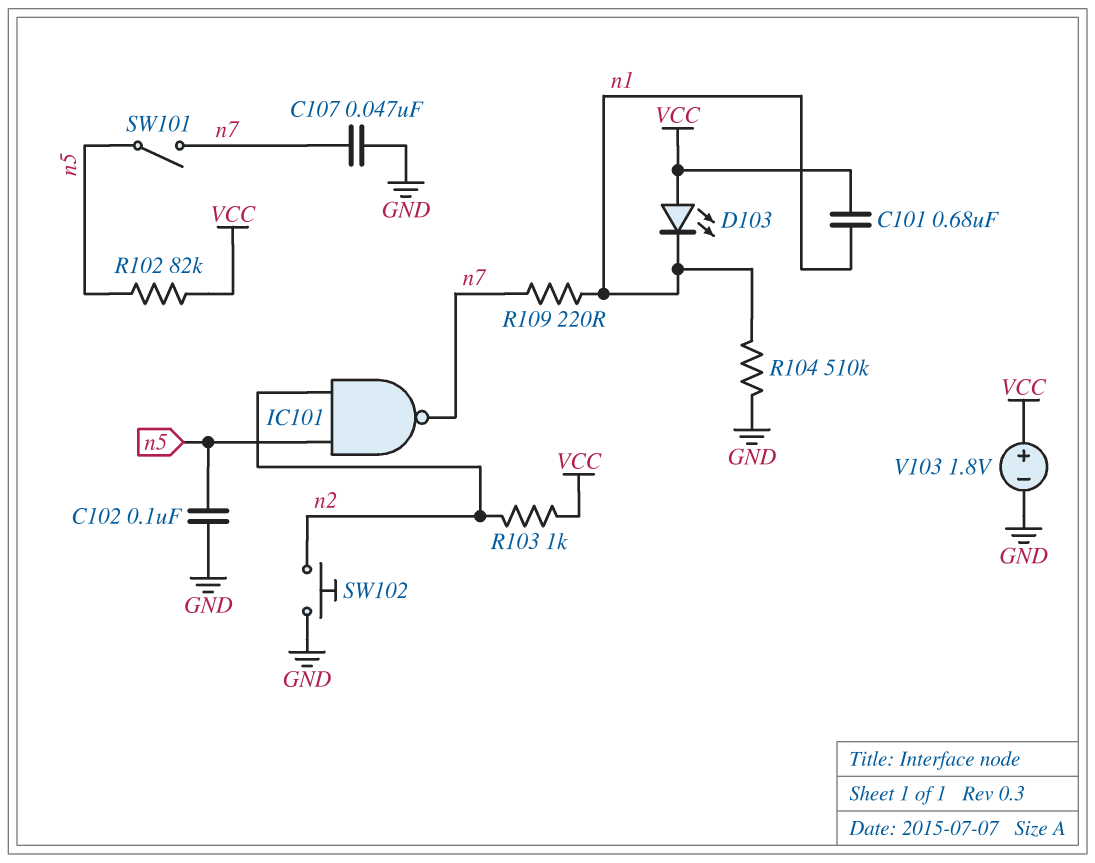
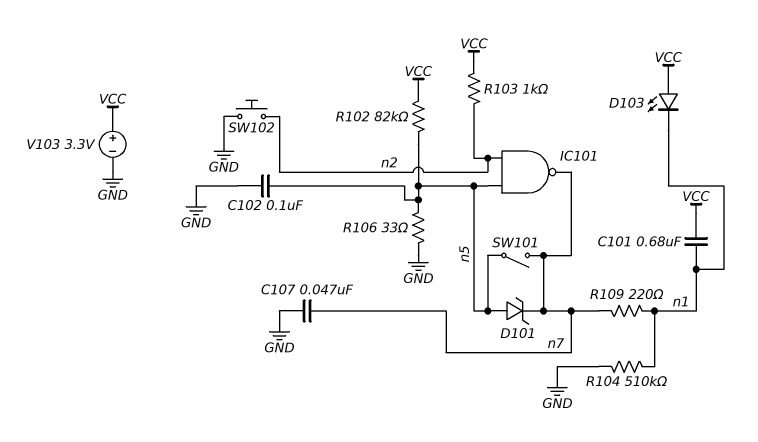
D101: none -> zener (A n5, K n7)
R106: none -> 33 (GND, n5)
V103: 1.8V (plus VCC, minus GND) -> 3.3V (plus VCC, minus GND)

